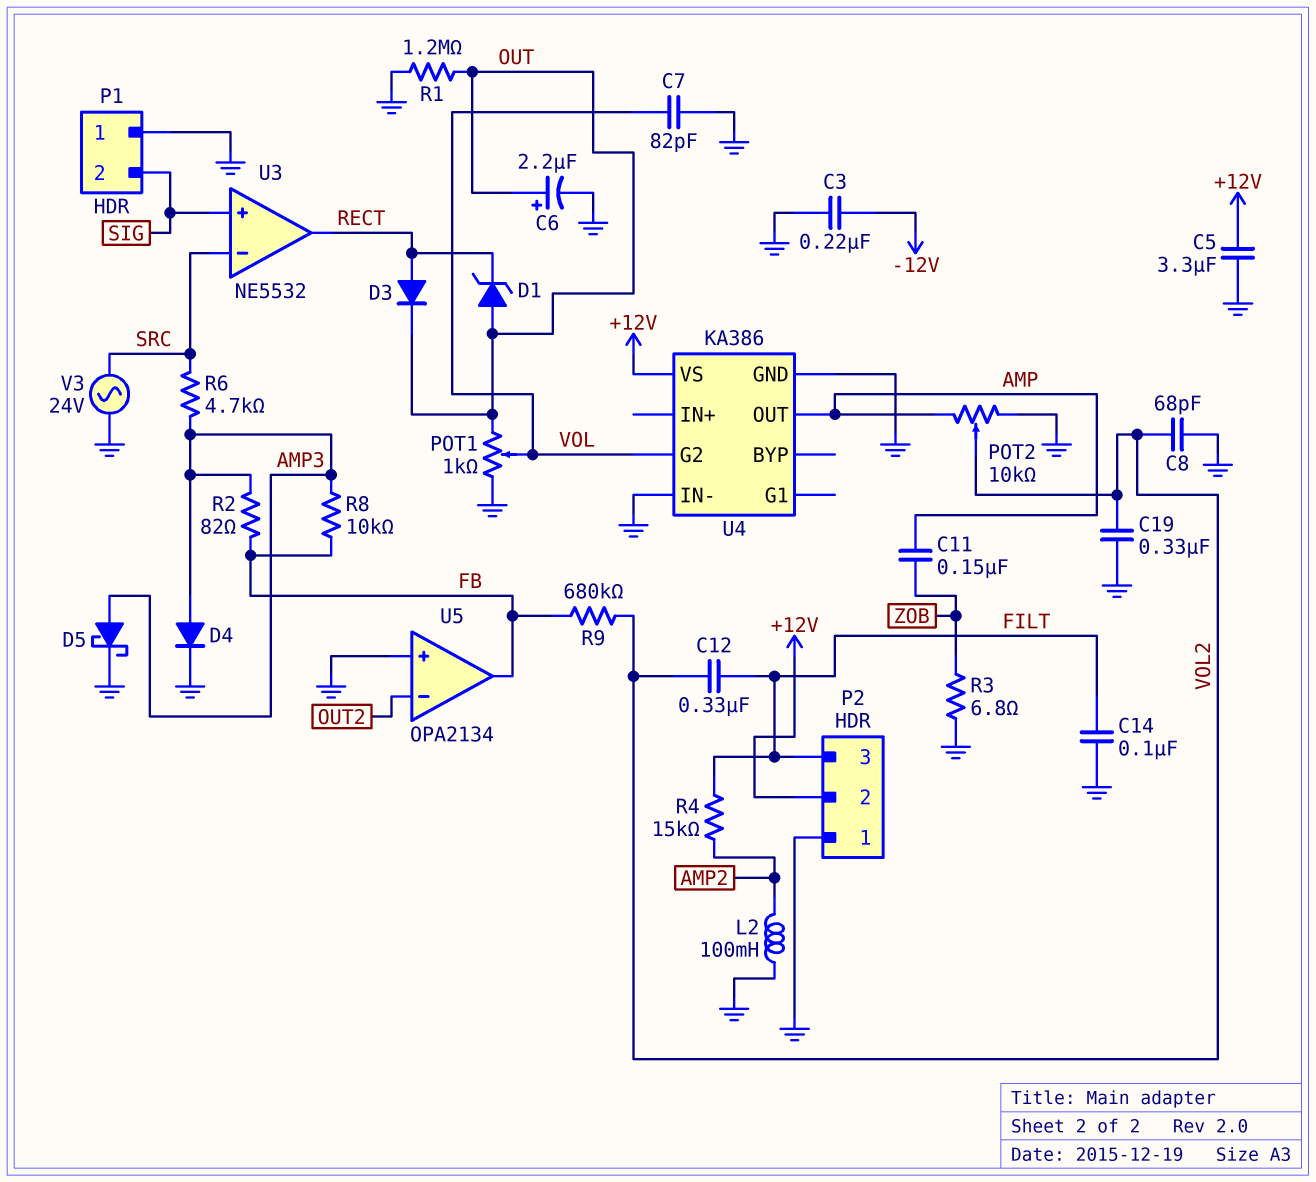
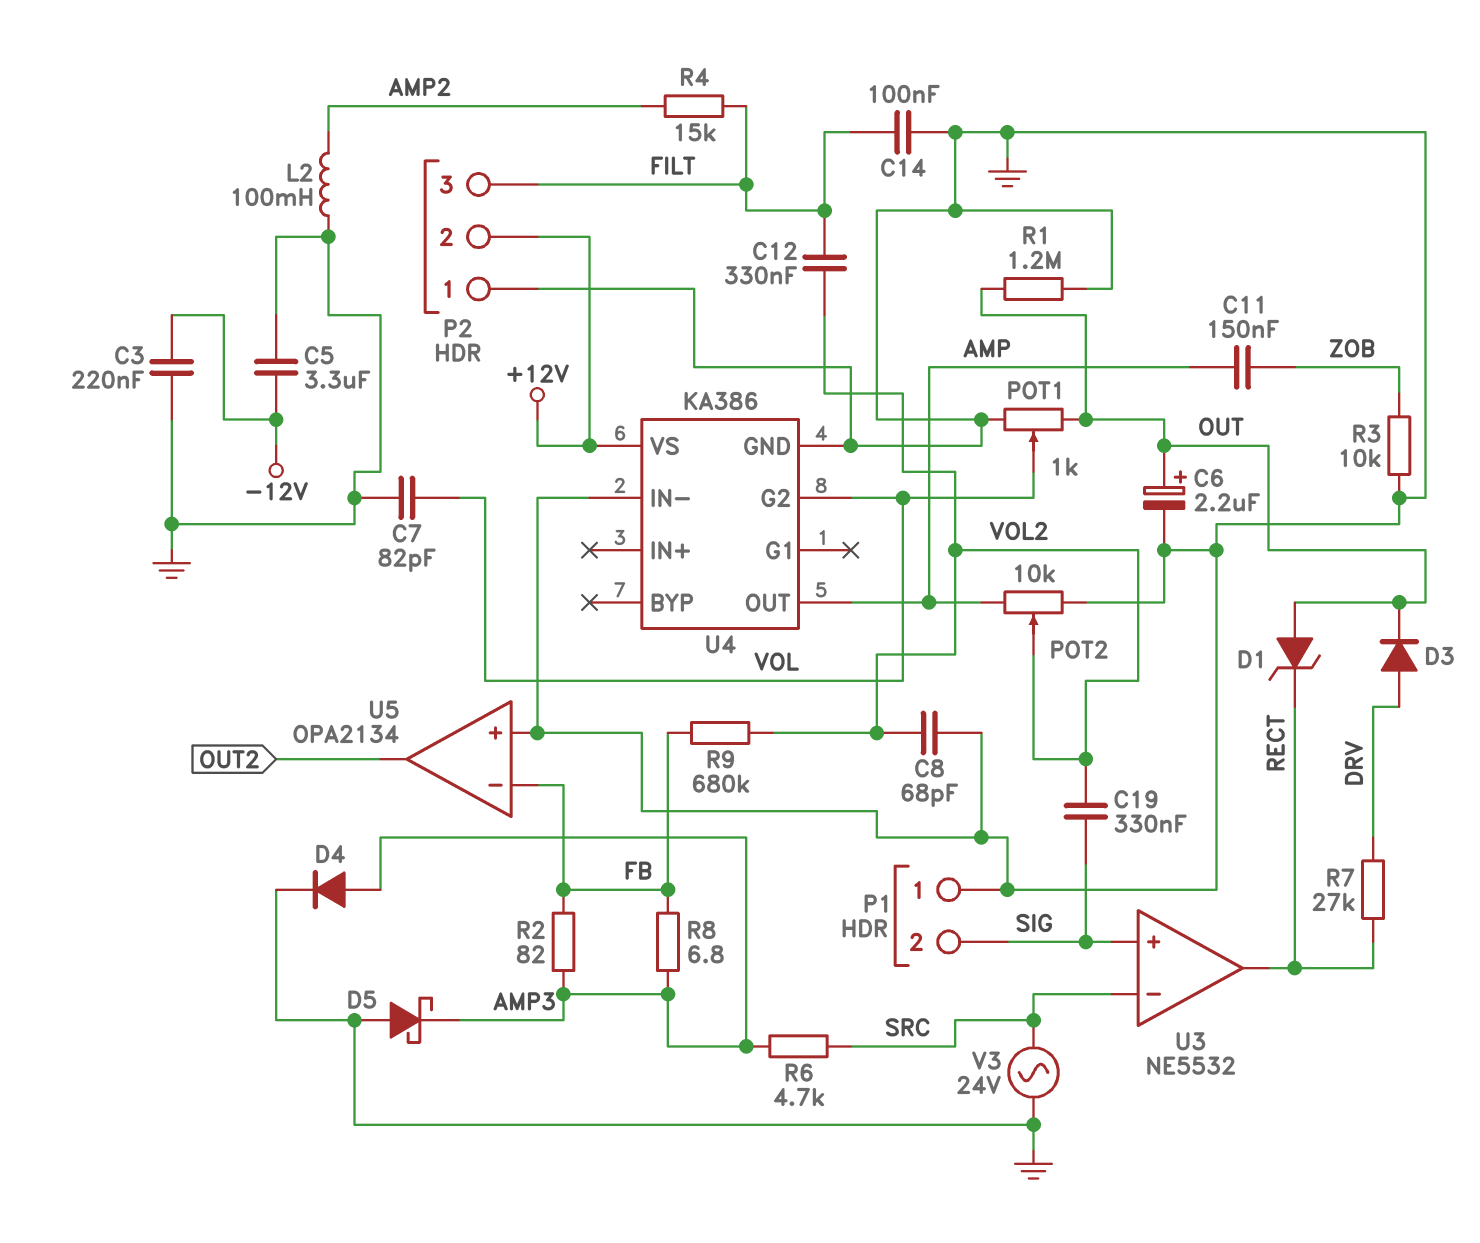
C5: 3.3uF (+12V, GND) -> 3.3uF (-12V, GND)
C19: 330nF (GND, VOL2) -> 330nF (SIG, VOL2)
D3: diode (A RECT, K OUT) -> diode (A DRV, K OUT)
D5: schottky (A AMP3, K GND) -> schottky (A GND, K AMP3)
R3: 6.8 (GND, ZOB) -> 10k (GND, ZOB)
R7: none -> 27k (DRV, RECT)
R8: 10k (AMP3, FB) -> 6.8 (AMP3, FB)
U5 pin in-: OUT2 -> FB
U5 pin out: FB -> OUT2

